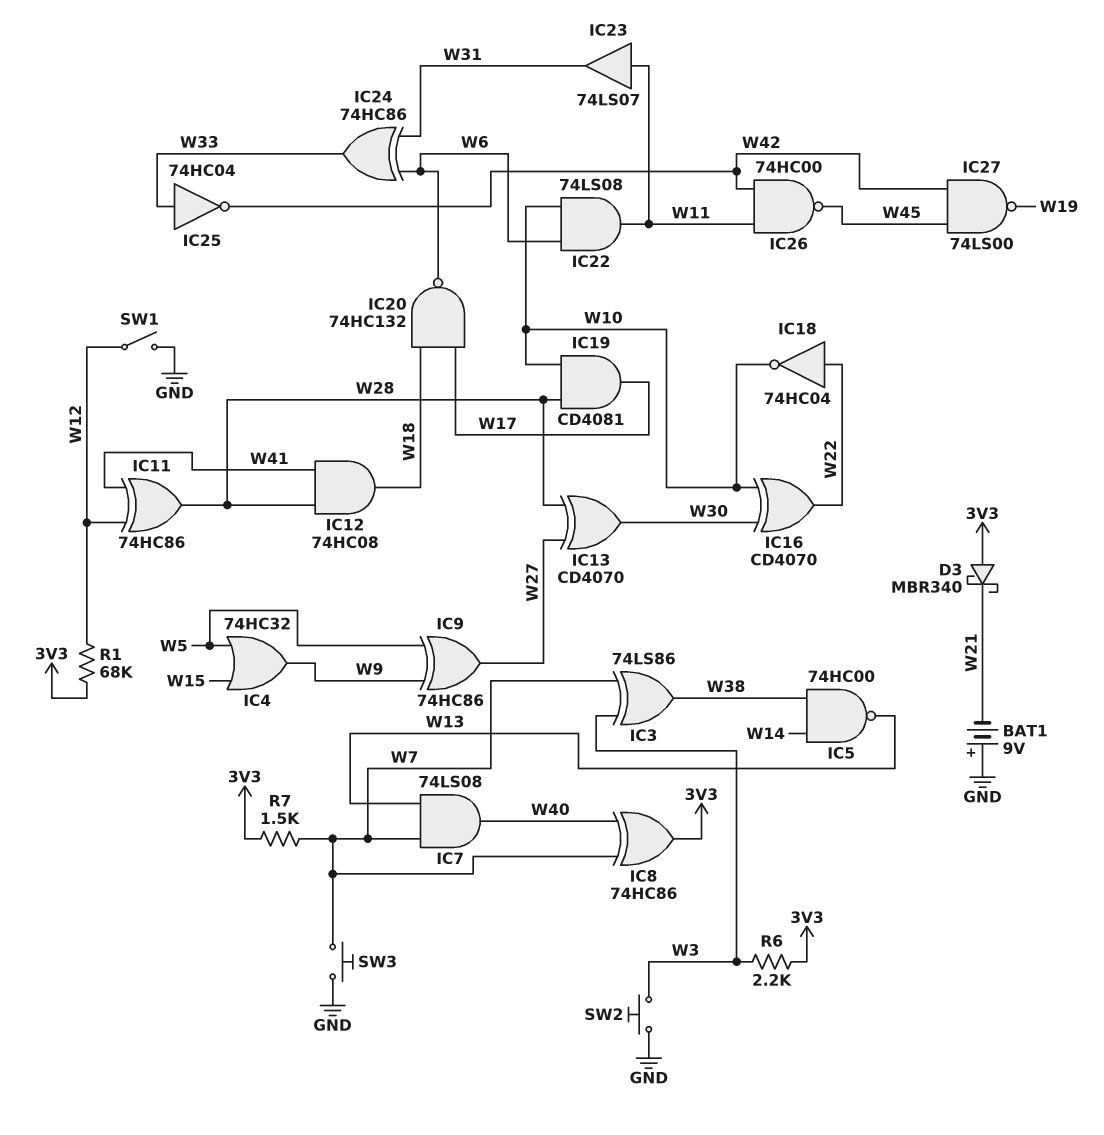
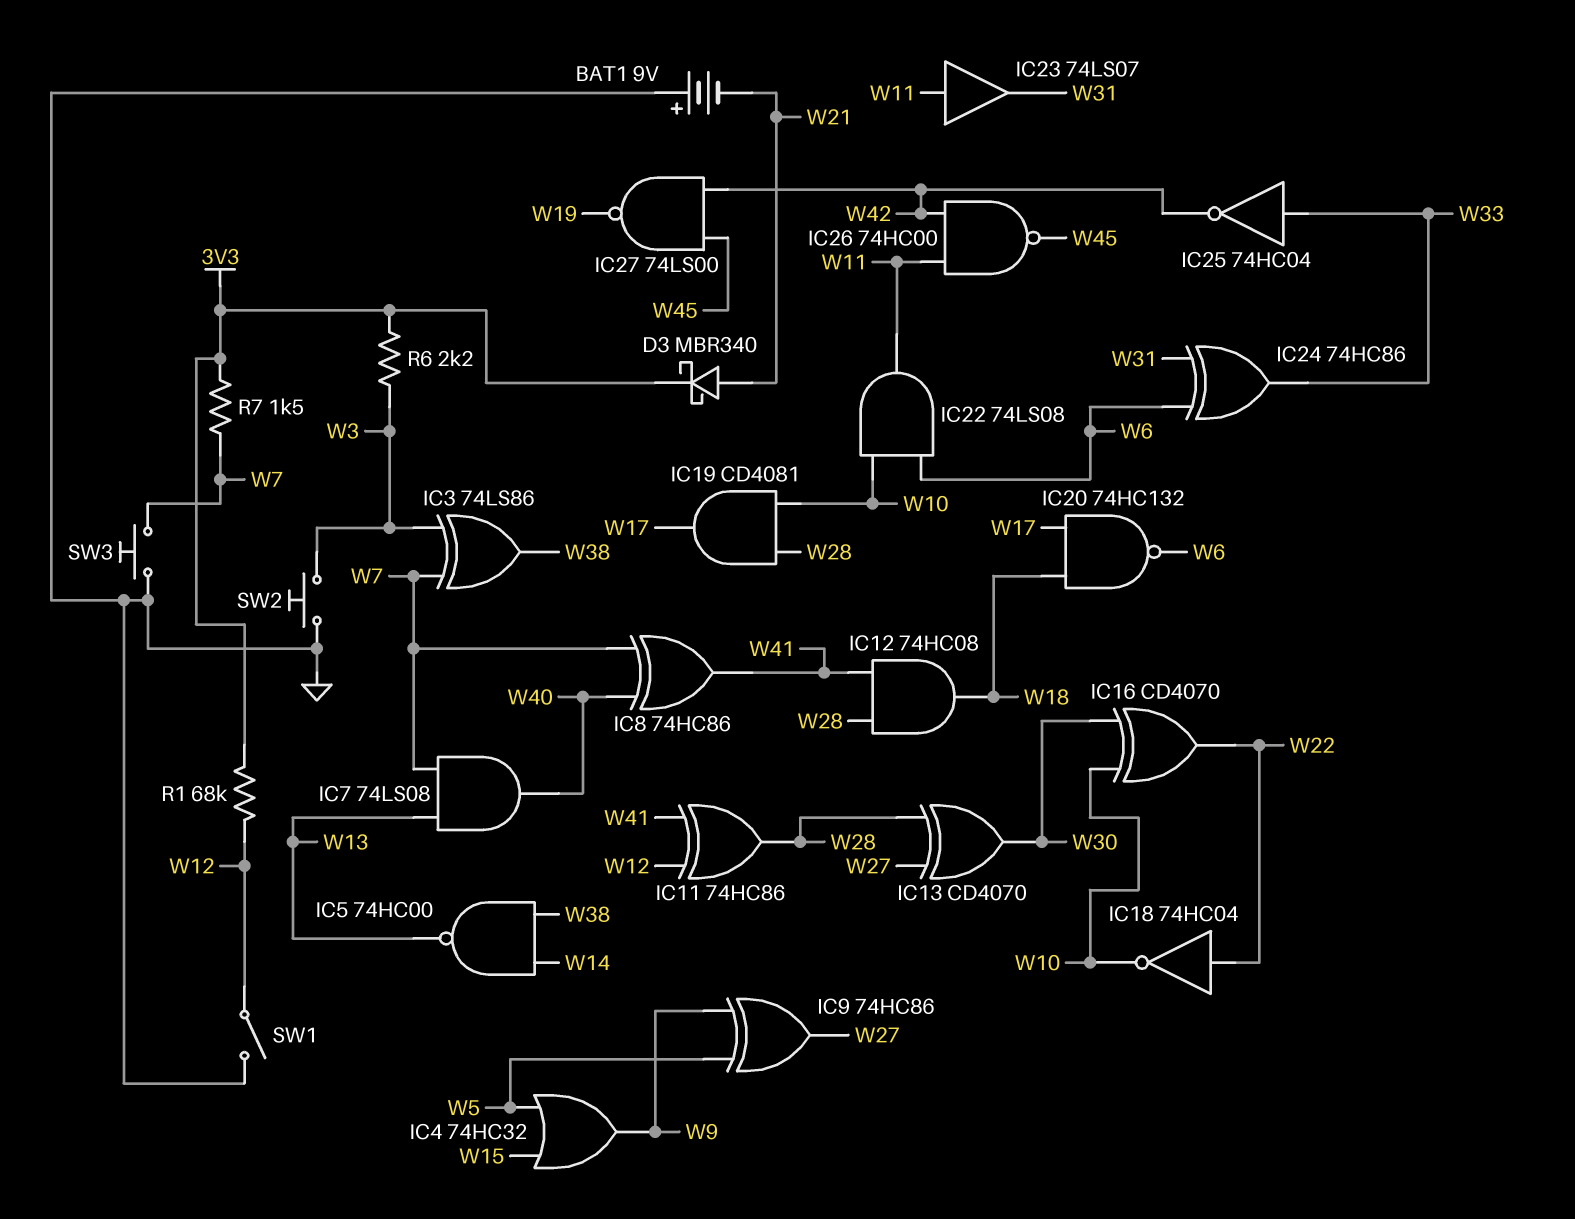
D3: schottky MBR340 (A 3V3, K W21) -> schottky MBR340 (A W21, K 3V3)
IC8: XOR 74HC86 (in W7, in W40, out 3V3) -> XOR 74HC86 (in W7, in W40, out W41)

